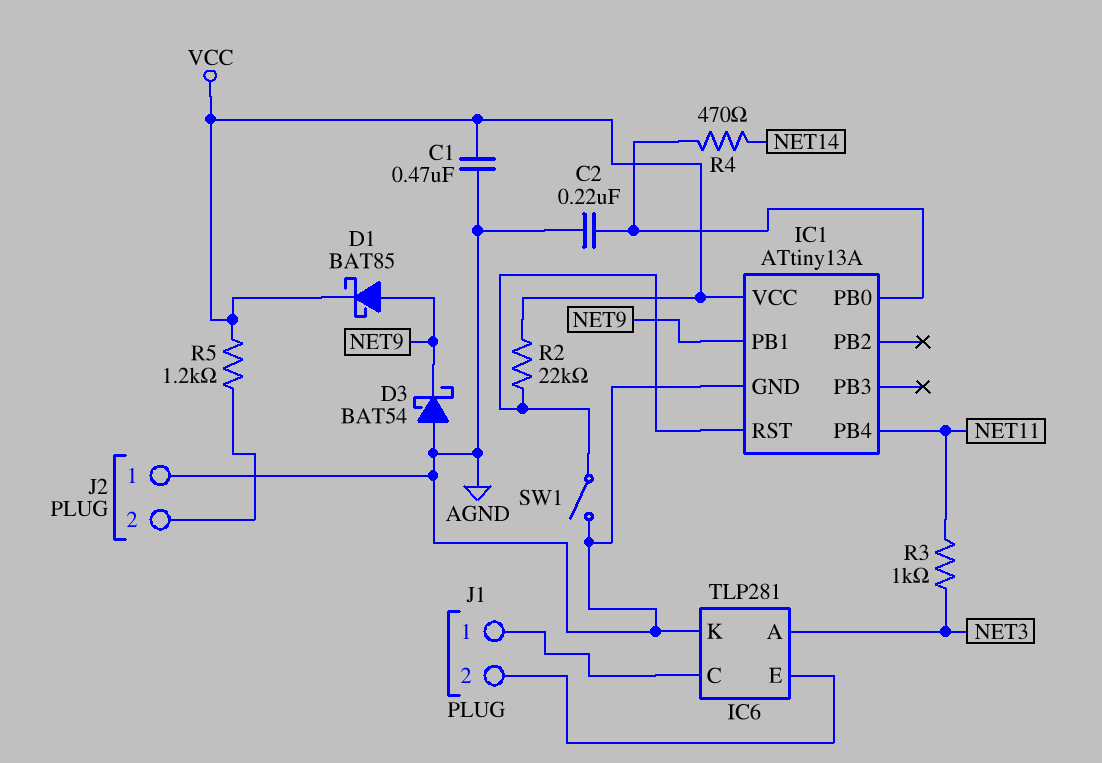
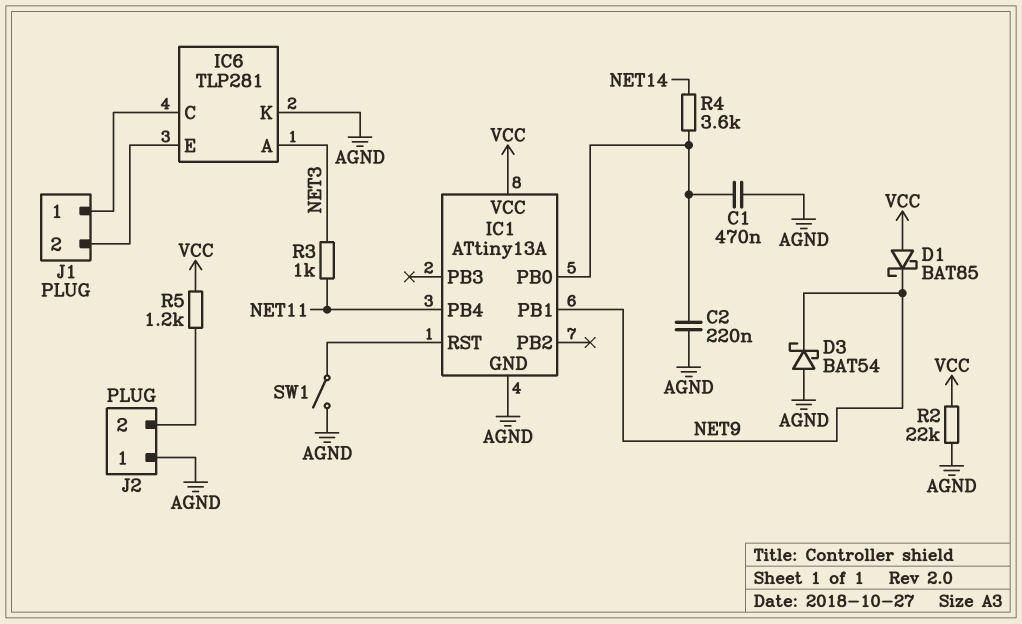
C1: 470nF (AGND, VCC) -> 470nF (AGND, IC1/PB0)
D1: schottky BAT85 (A NET9, K VCC) -> schottky BAT85 (A VCC, K NET9)
R2: 22k (IC1/RST, VCC) -> 22k (AGND, VCC)
R4: 470 (IC1/PB0, NET14) -> 3.6k (IC1/PB0, NET14)

